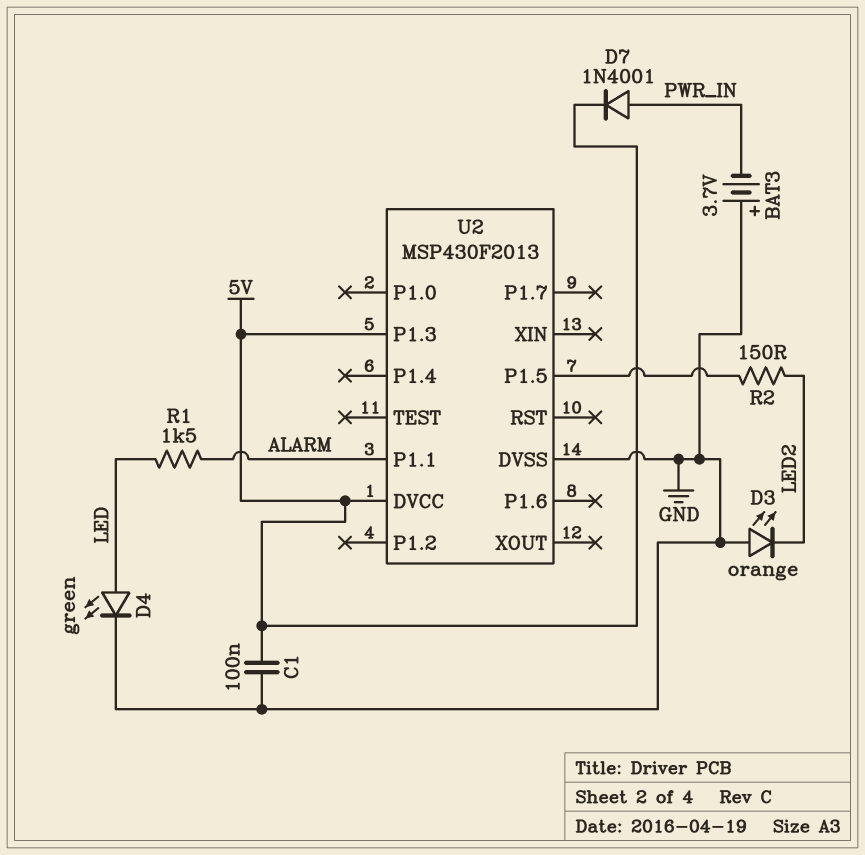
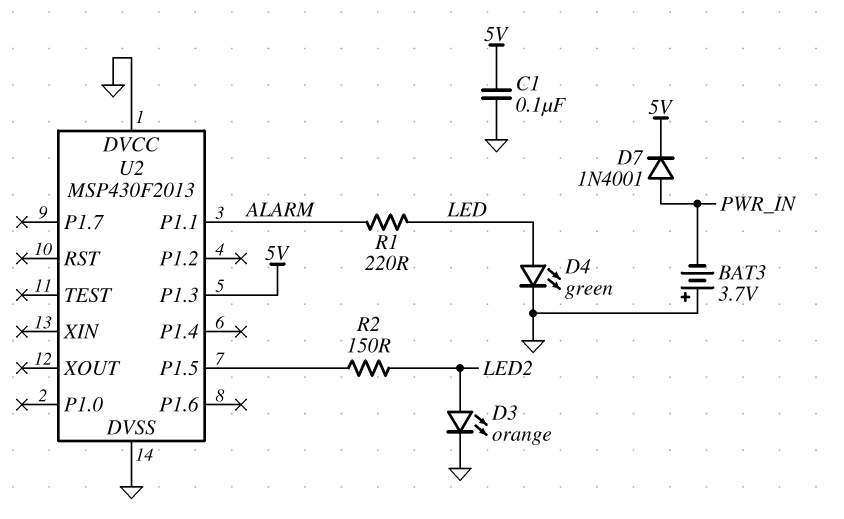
D3: LED orange (A GND, K LED2) -> LED orange (A LED2, K GND)
R1: 1.5k (ALARM, LED) -> 220 (ALARM, LED)
U2 pin DVCC: 5V -> GND

